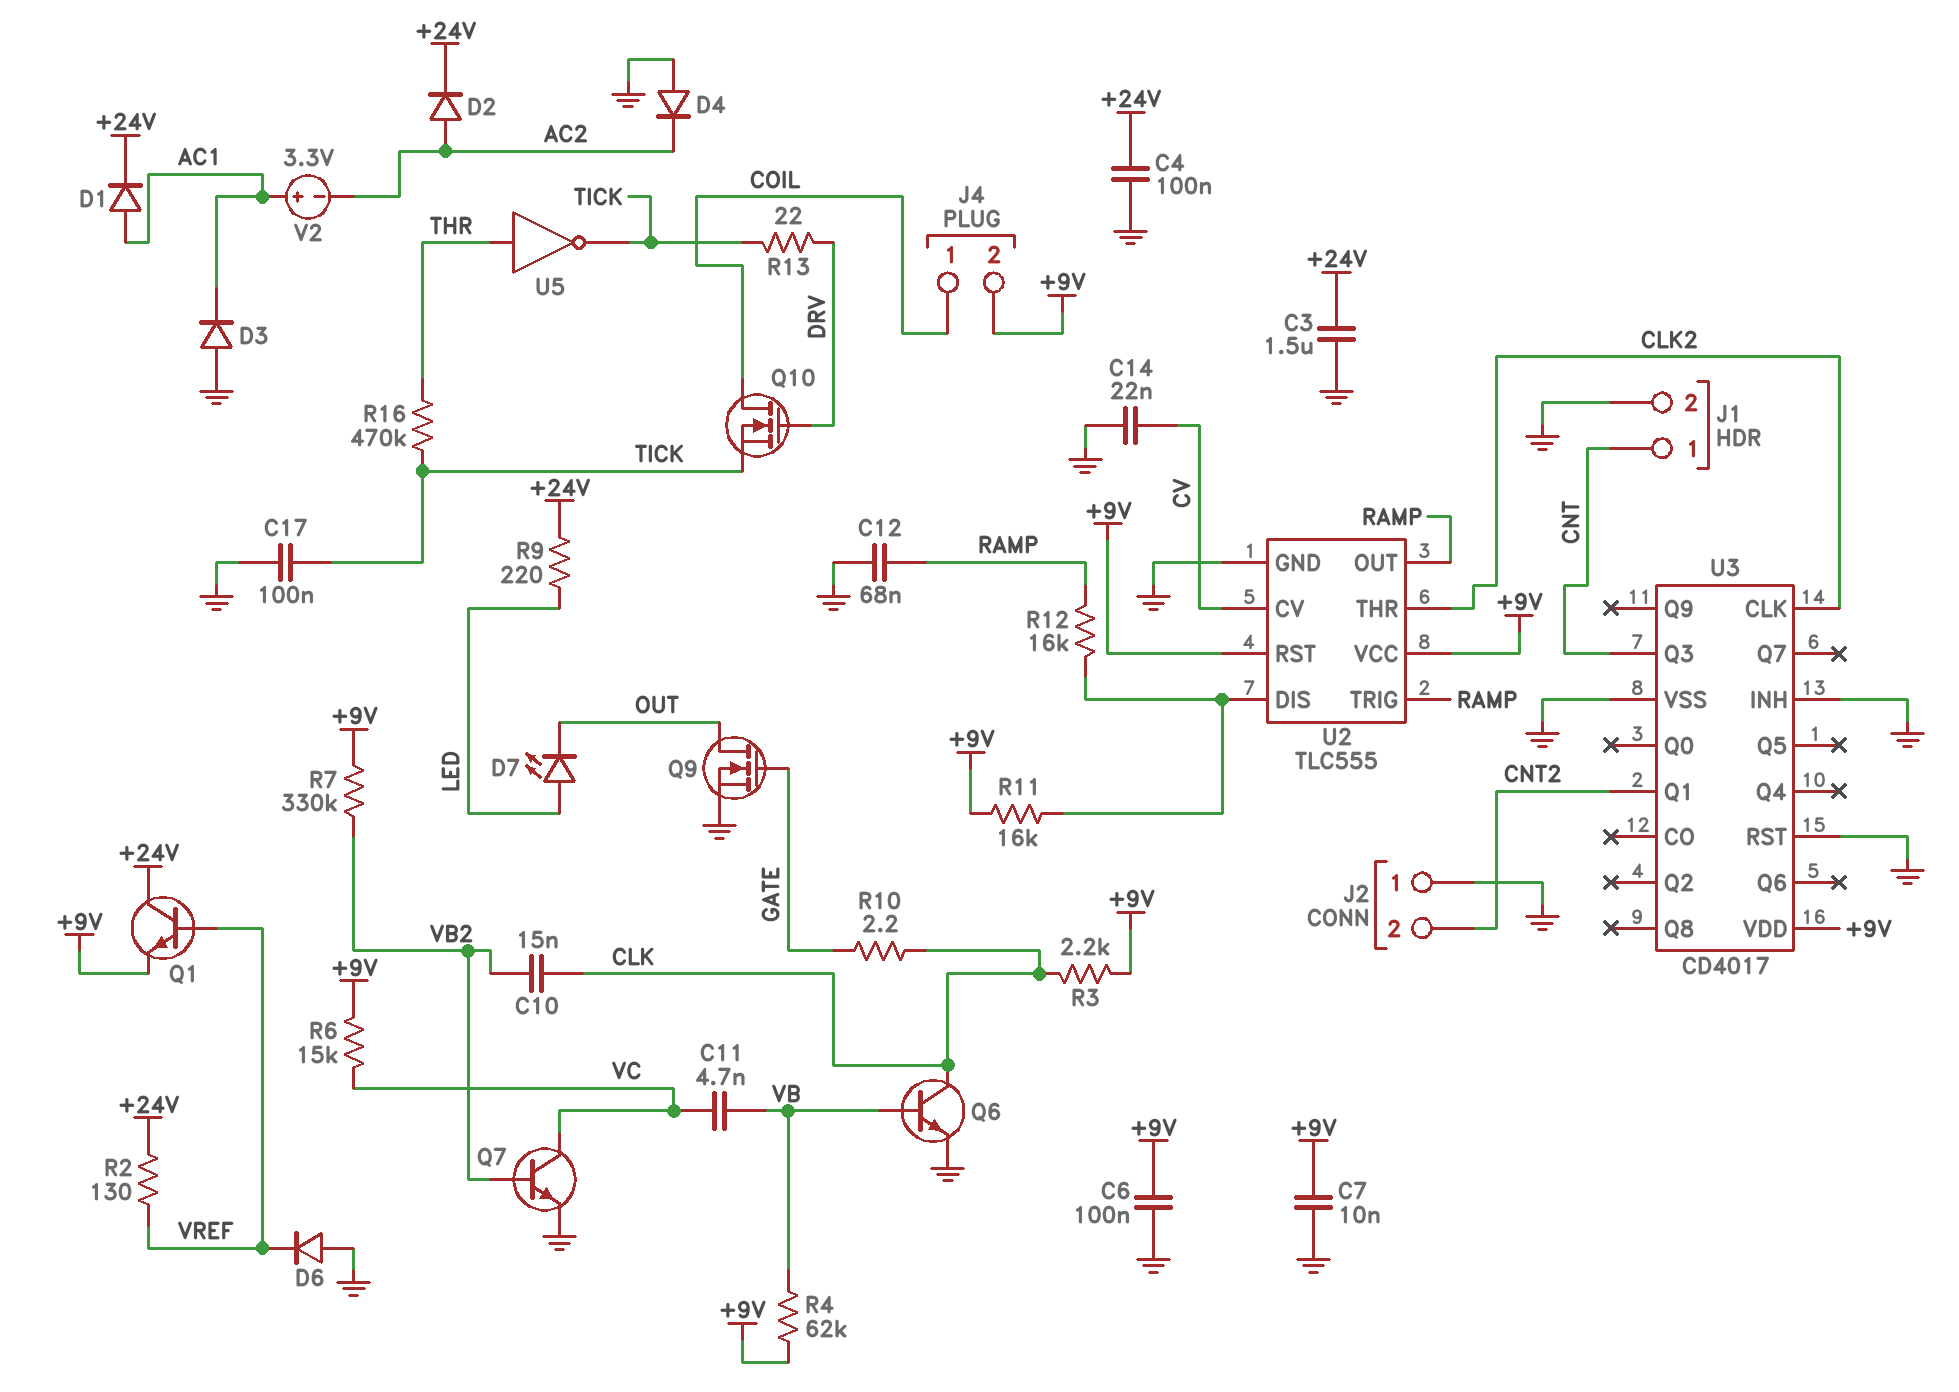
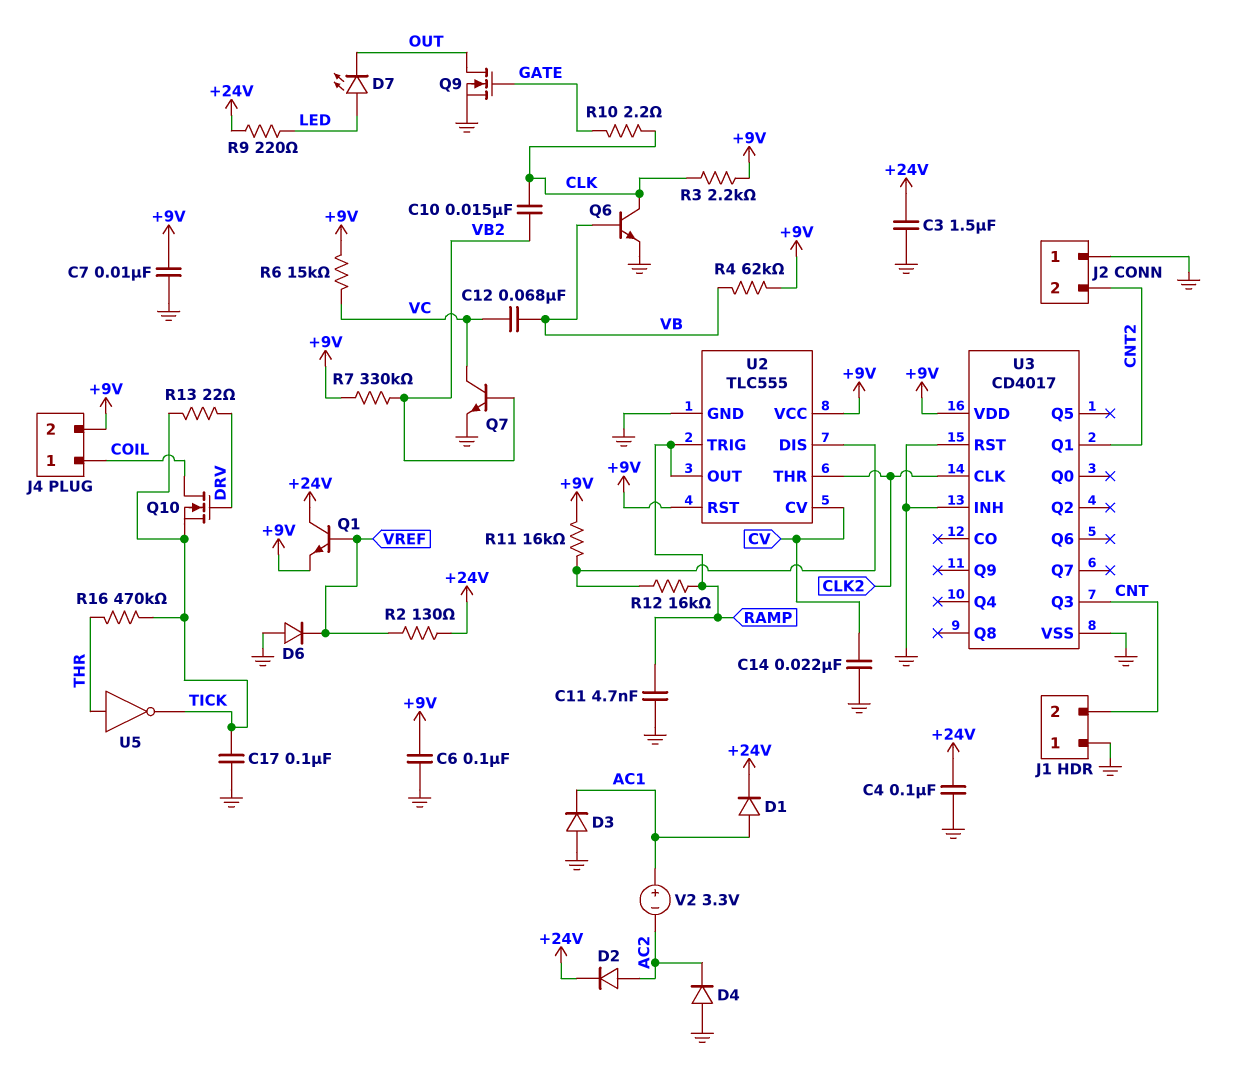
C11: 4.7nF (VB, VC) -> 4.7nF (GND, RAMP)
C12: 68nF (GND, RAMP) -> 68nF (VB, VC)
J1 pin 1: CNT -> GND
J1 pin 2: GND -> CNT

